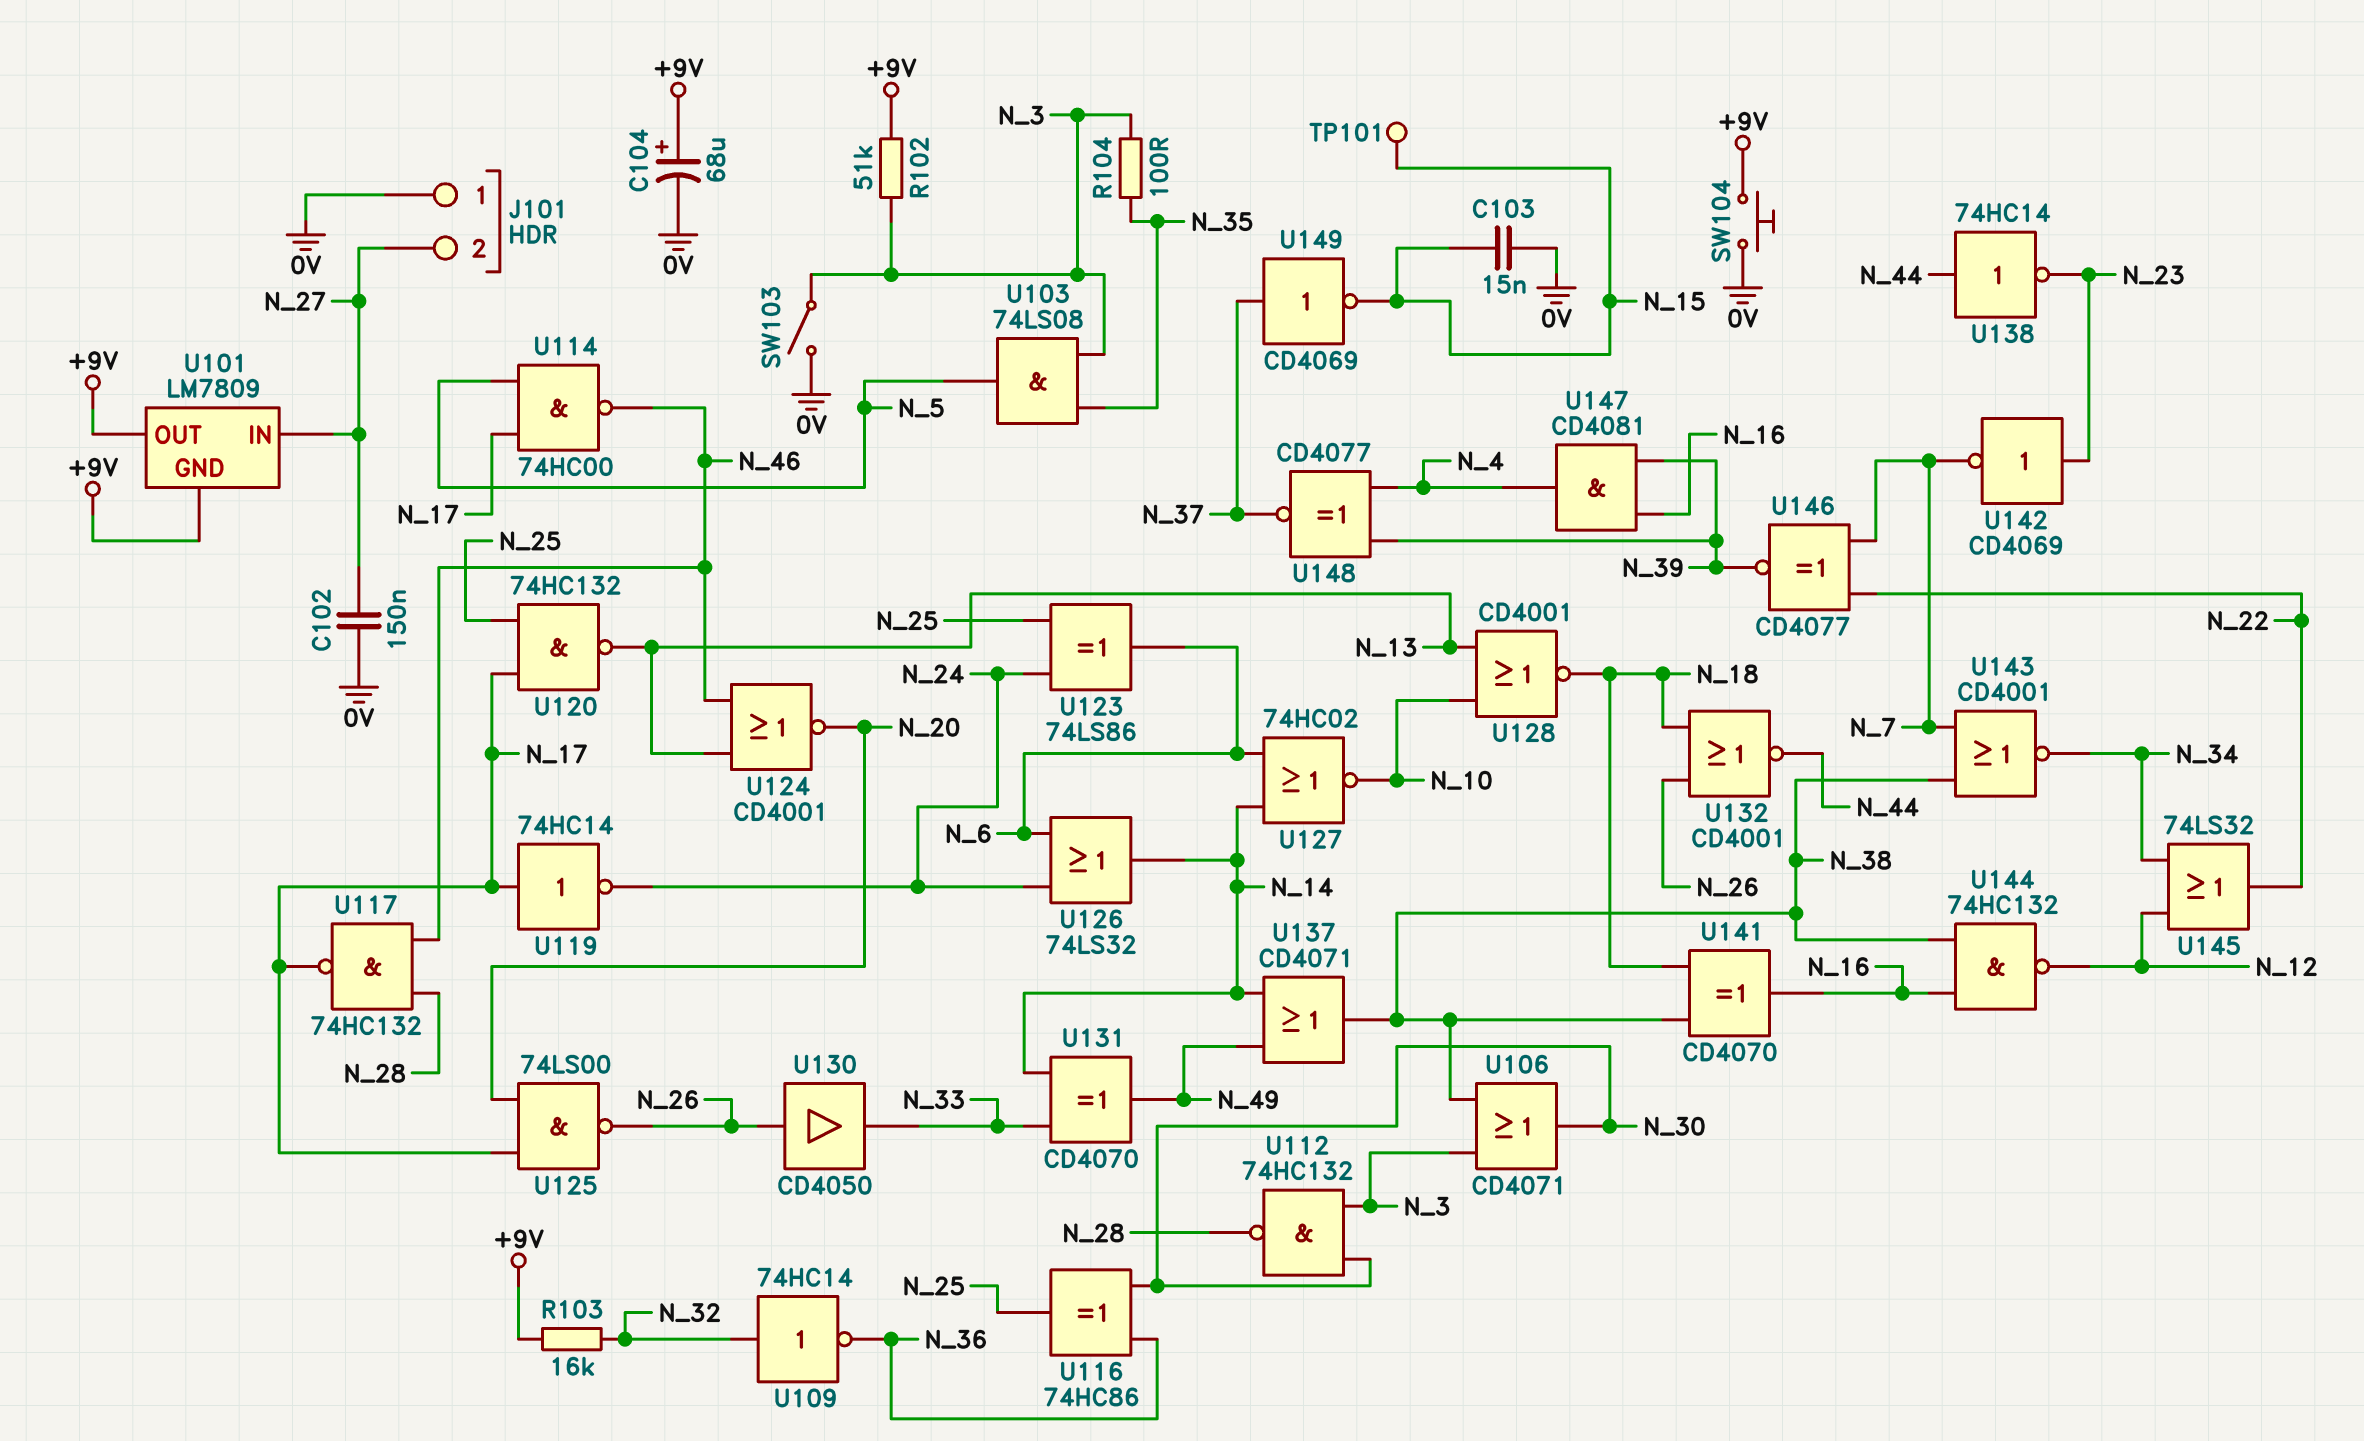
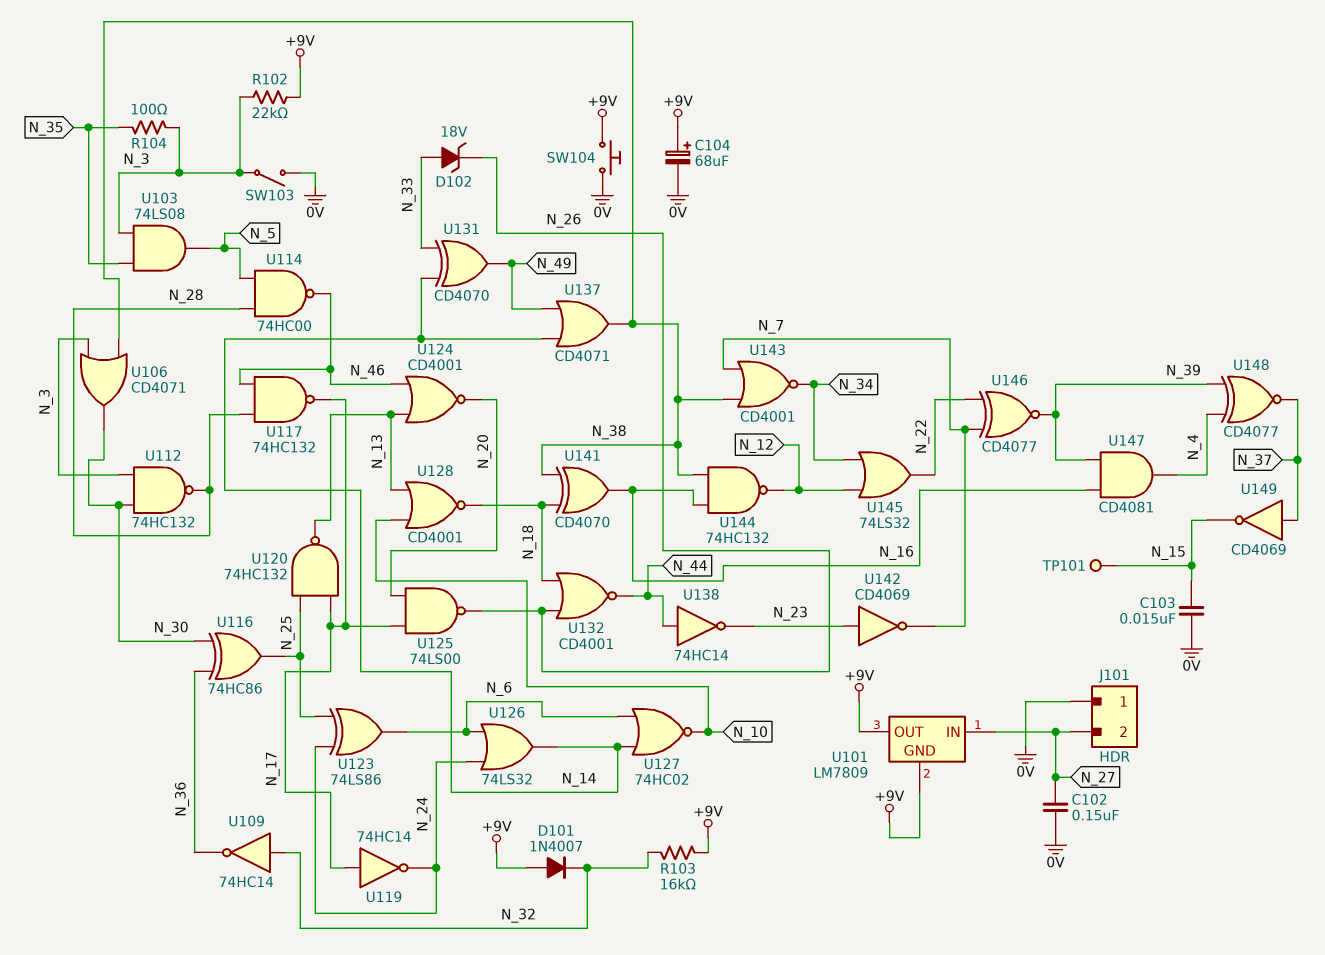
D101: none -> diode 1N4007 (A +9V, K N_32)
D102: none -> zener 18V (A N_33, K N_26)
R102: 51k (+9V, N_3) -> 22k (+9V, N_3)
U114: NAND 74HC00 (in N_5, in N_17, out N_46) -> NAND 74HC00 (in N_5, in N_28, out N_46)
U130: buffer CD4050 (in N_26, out N_33) -> none

